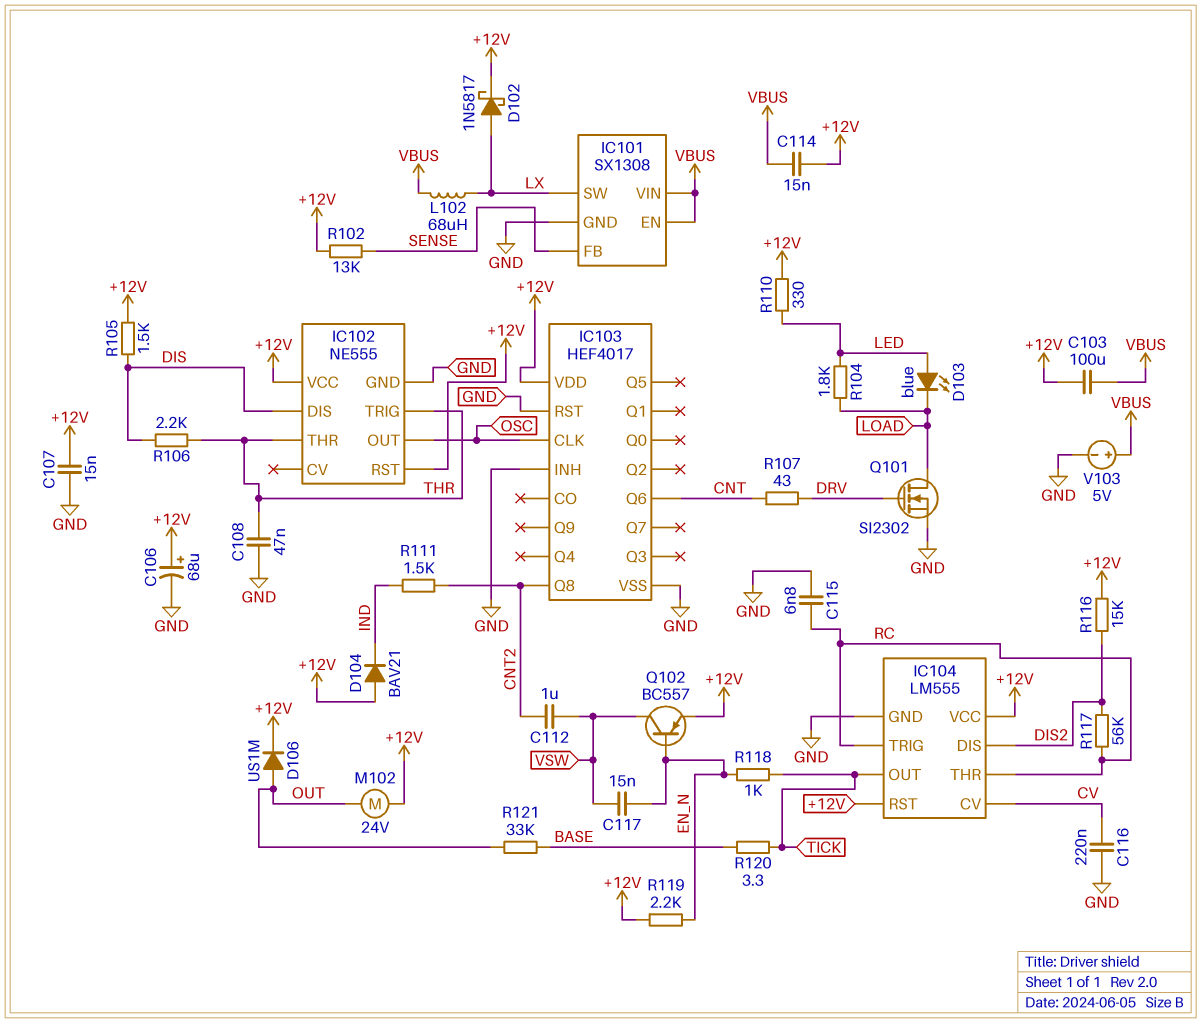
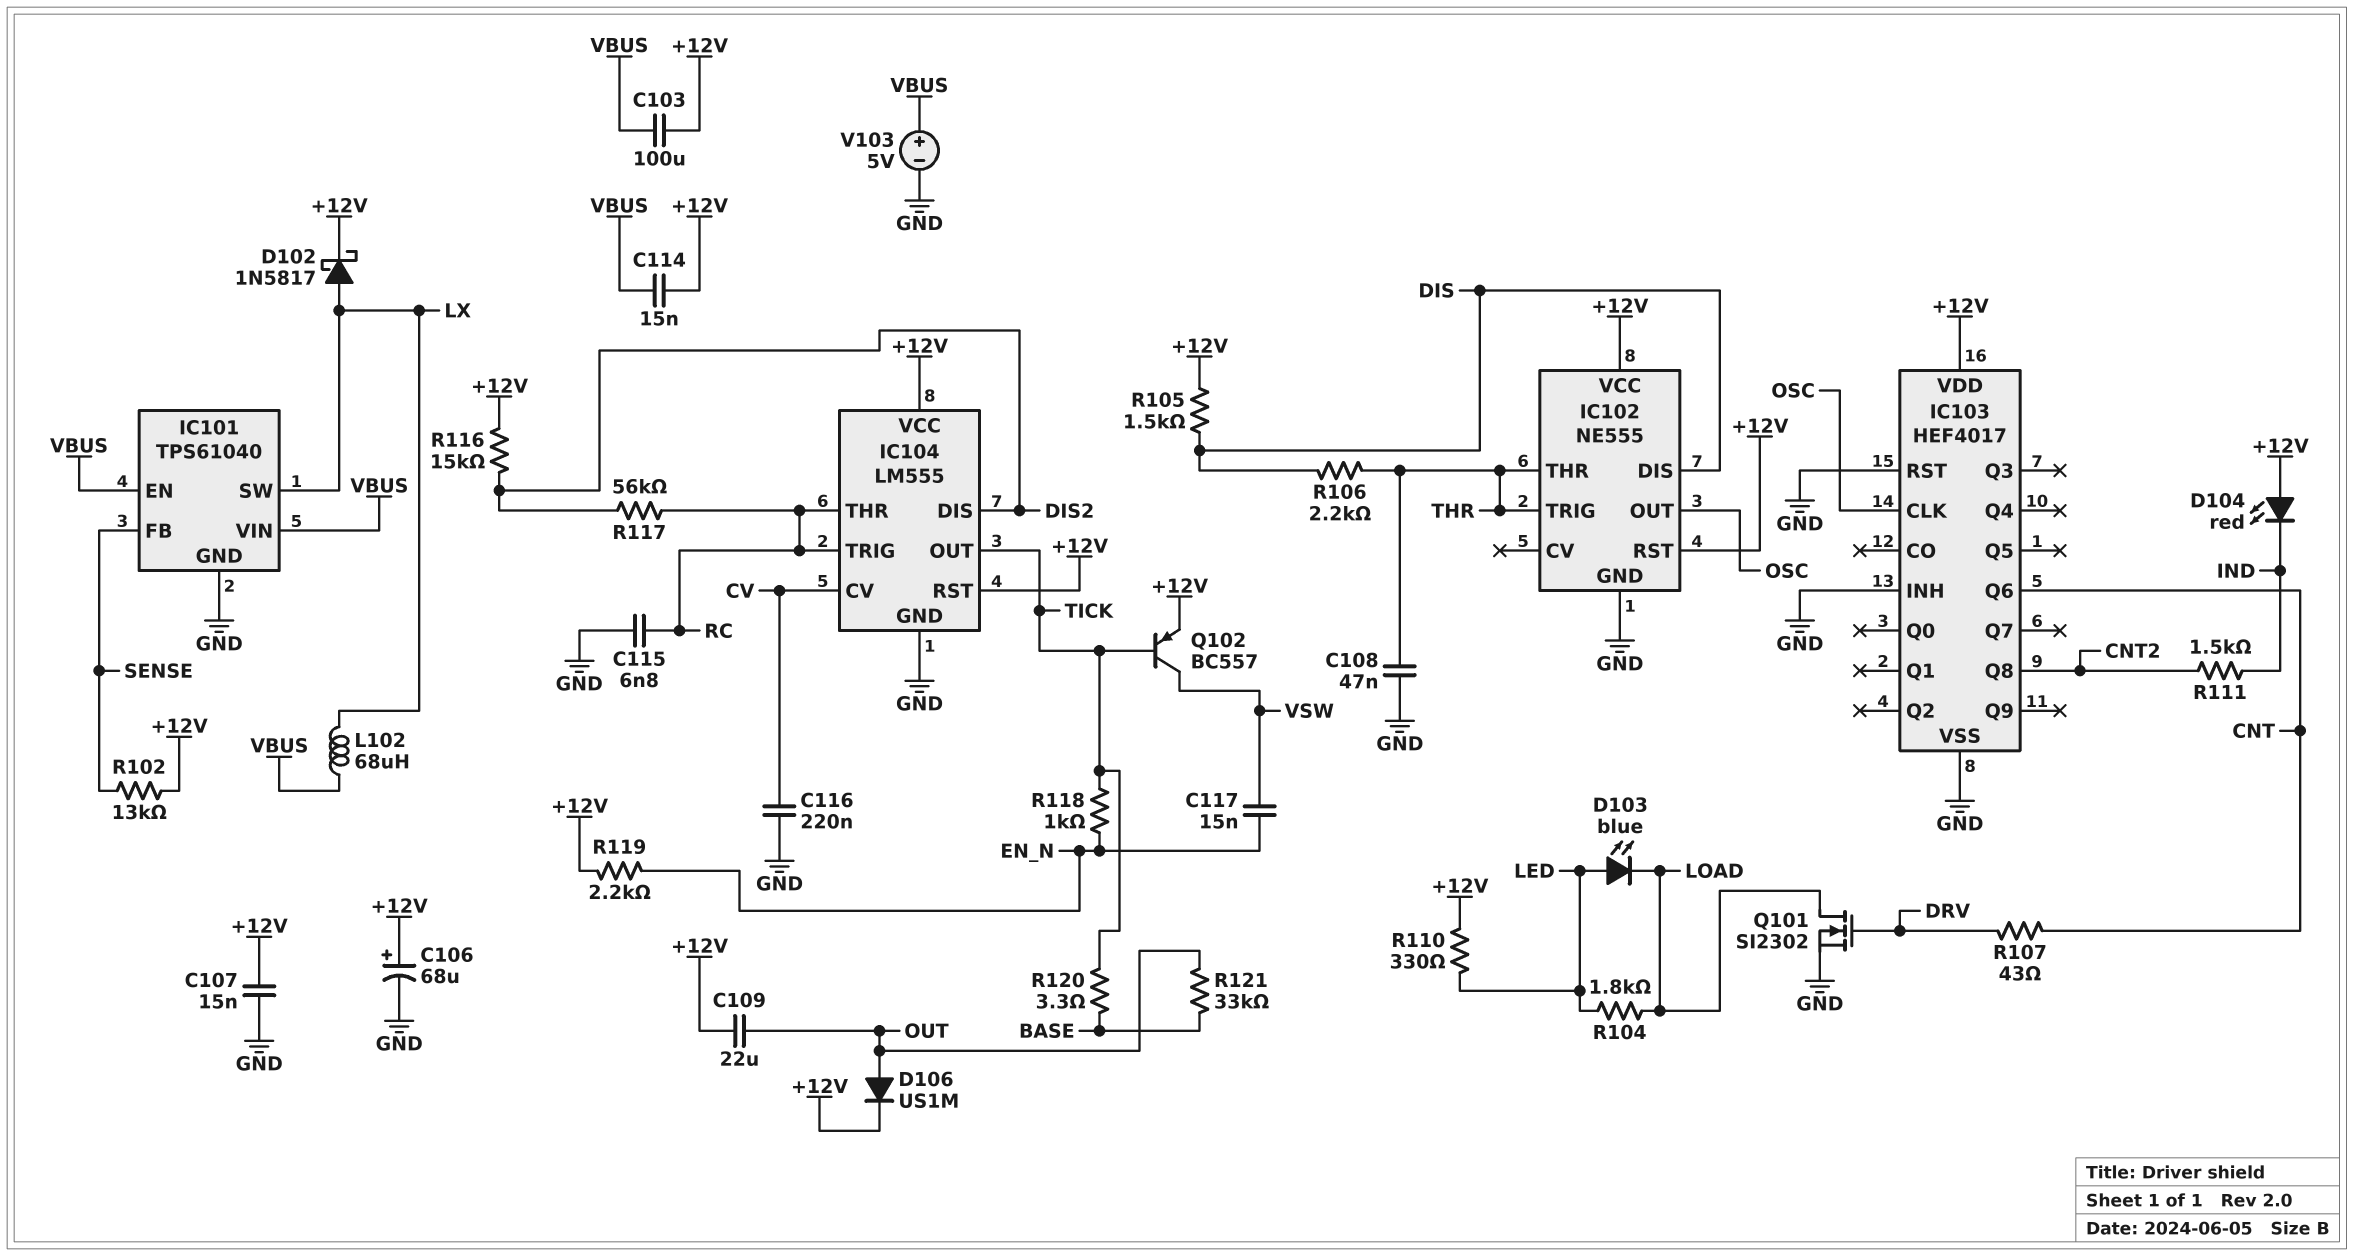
C109: none -> 22uF (+12V, OUT)
C112: 1uF (CNT2, VSW) -> none
D104: diode BAV21 (A +12V, K IND) -> LED red (A +12V, K IND)
IC101: SX1308 -> TPS61040
M102: motor 24V (+12V, OUT) -> none
Q102: PNP BC557 (B EN_N, C VSW, E +12V) -> PNP BC557 (B TICK, C VSW, E +12V)

